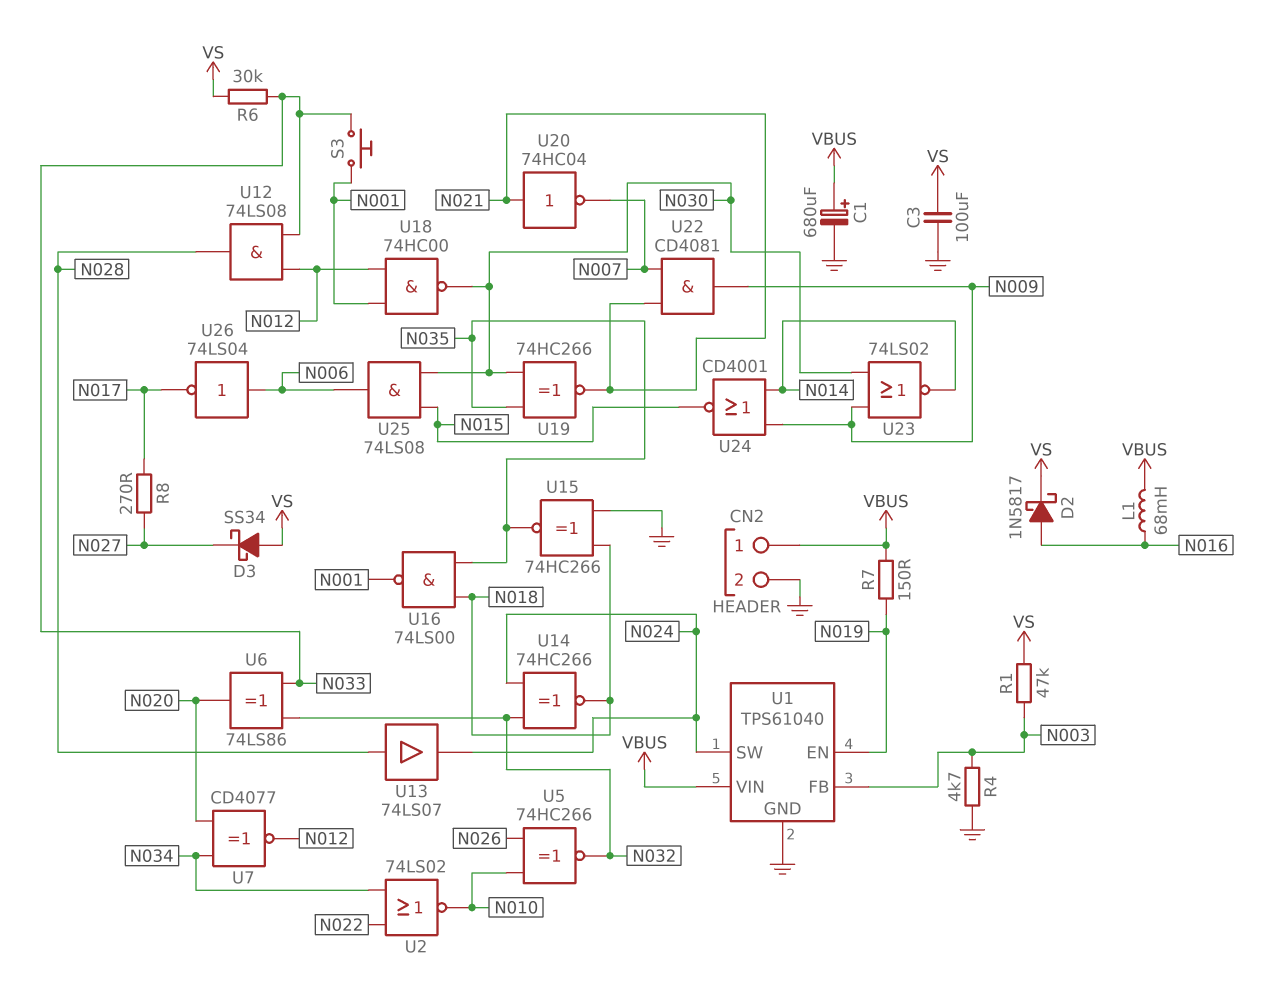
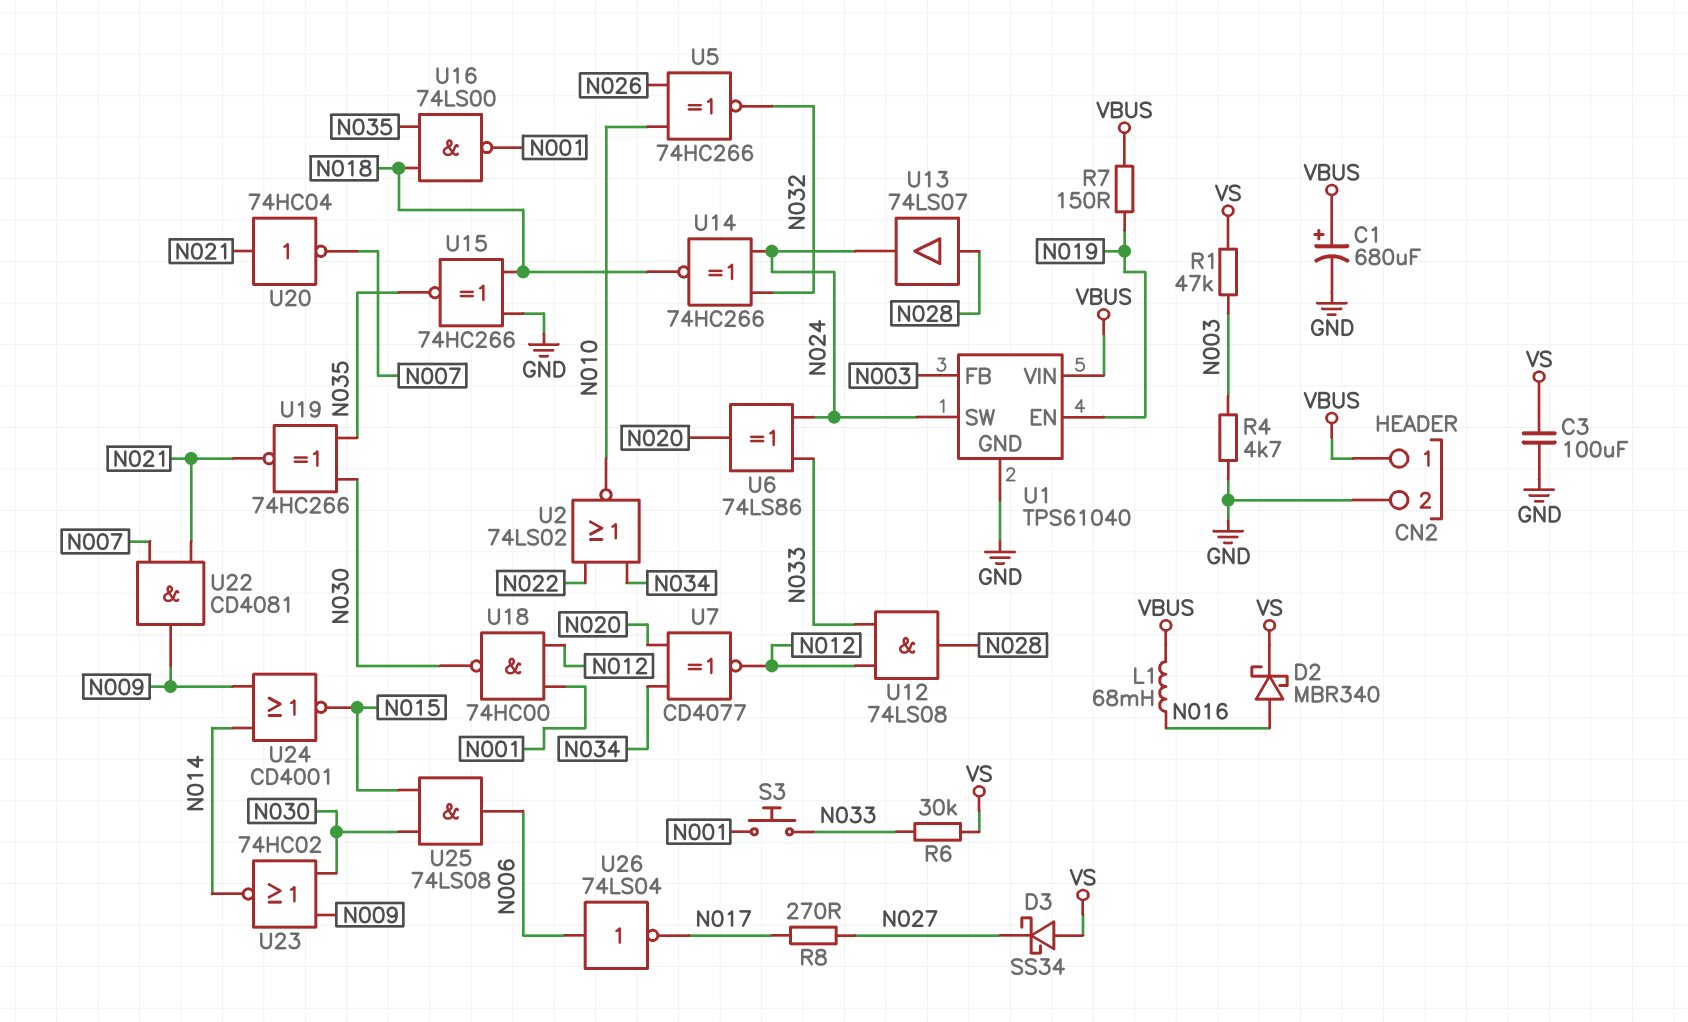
D2: schottky 1N5817 (A N016, K VS) -> schottky MBR340 (A N016, K VS)
U6: XOR 74LS86 (in N032, in N033, out N020) -> XOR 74LS86 (in N024, in N033, out N020)
U23: NOR 74LS02 (in N009, in N030, out N014) -> NOR 74HC02 (in N009, in N030, out N014)

